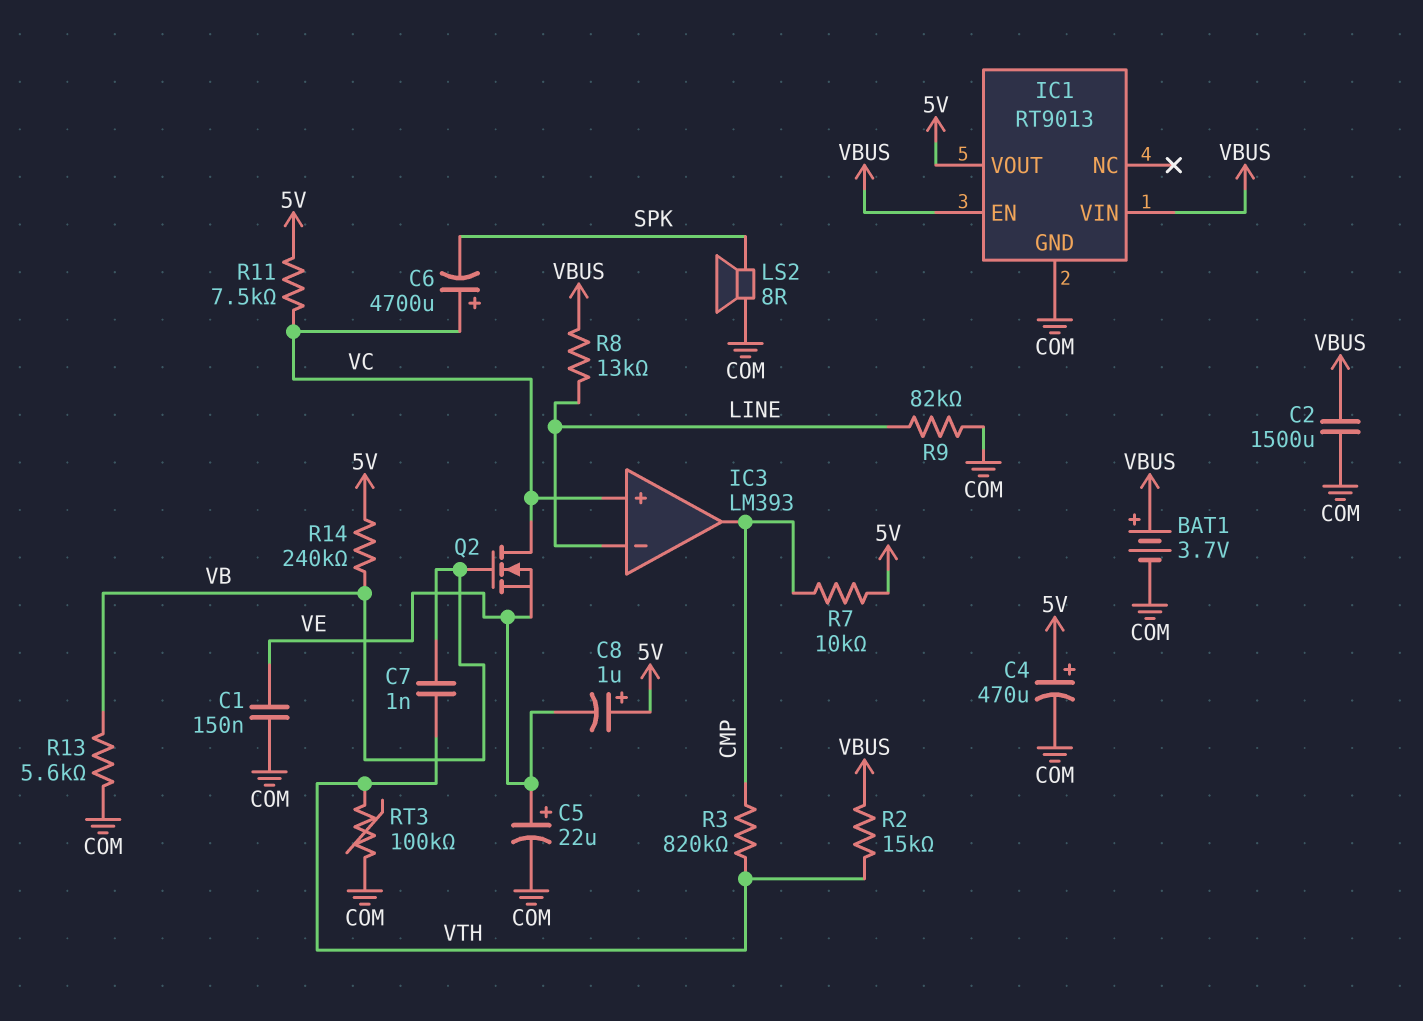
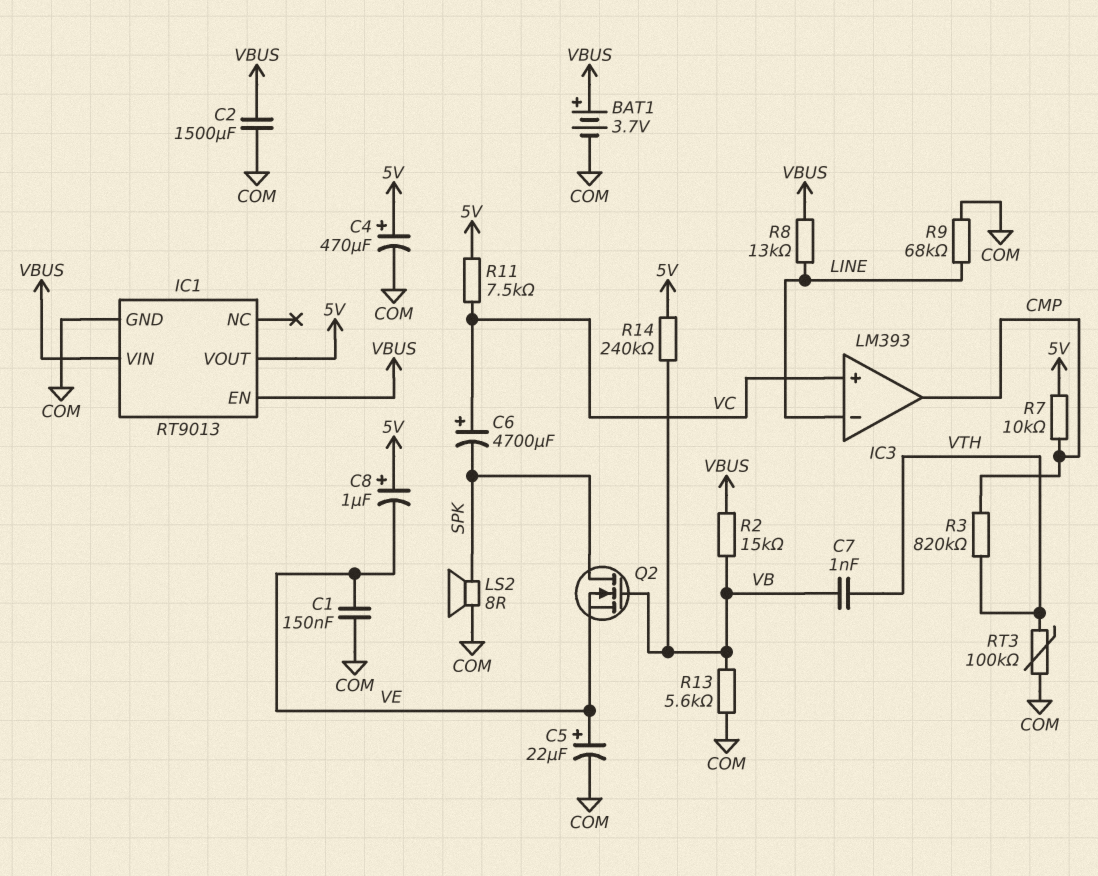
Q2: NMOS (G VB, D VC, S VE) -> NMOS (G VB, D SPK, S VE)
R2: 15k (VBUS, VTH) -> 15k (VB, VBUS)
R9: 82k (COM, LINE) -> 68k (COM, LINE)

